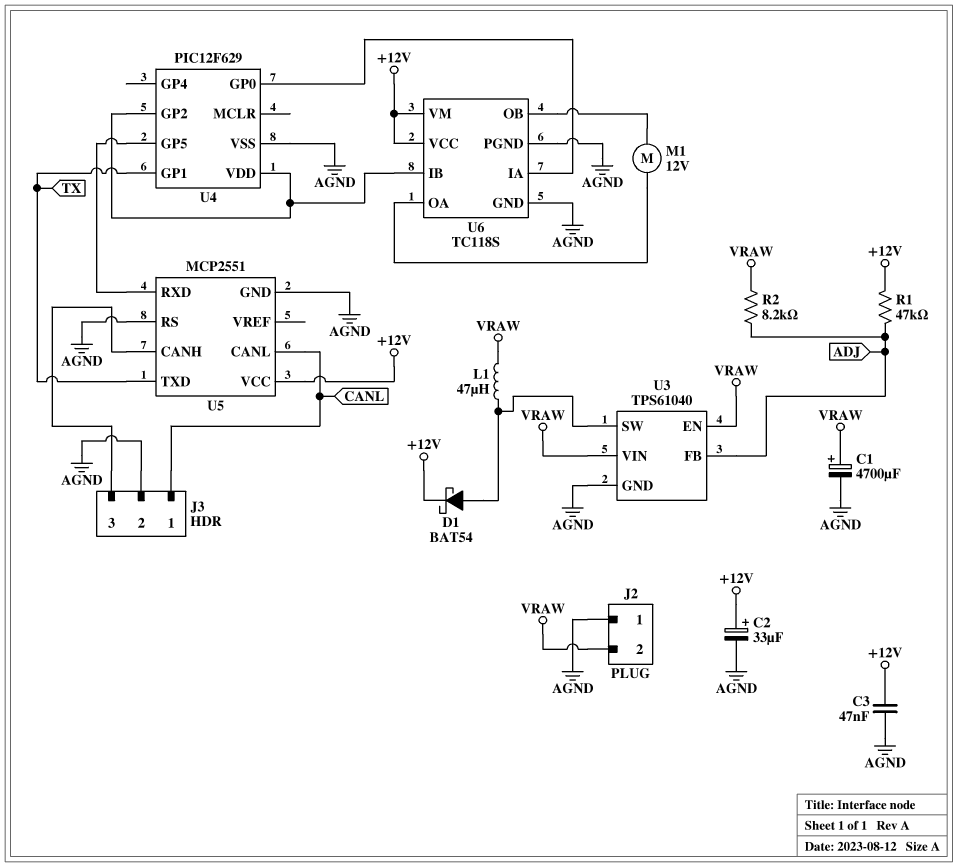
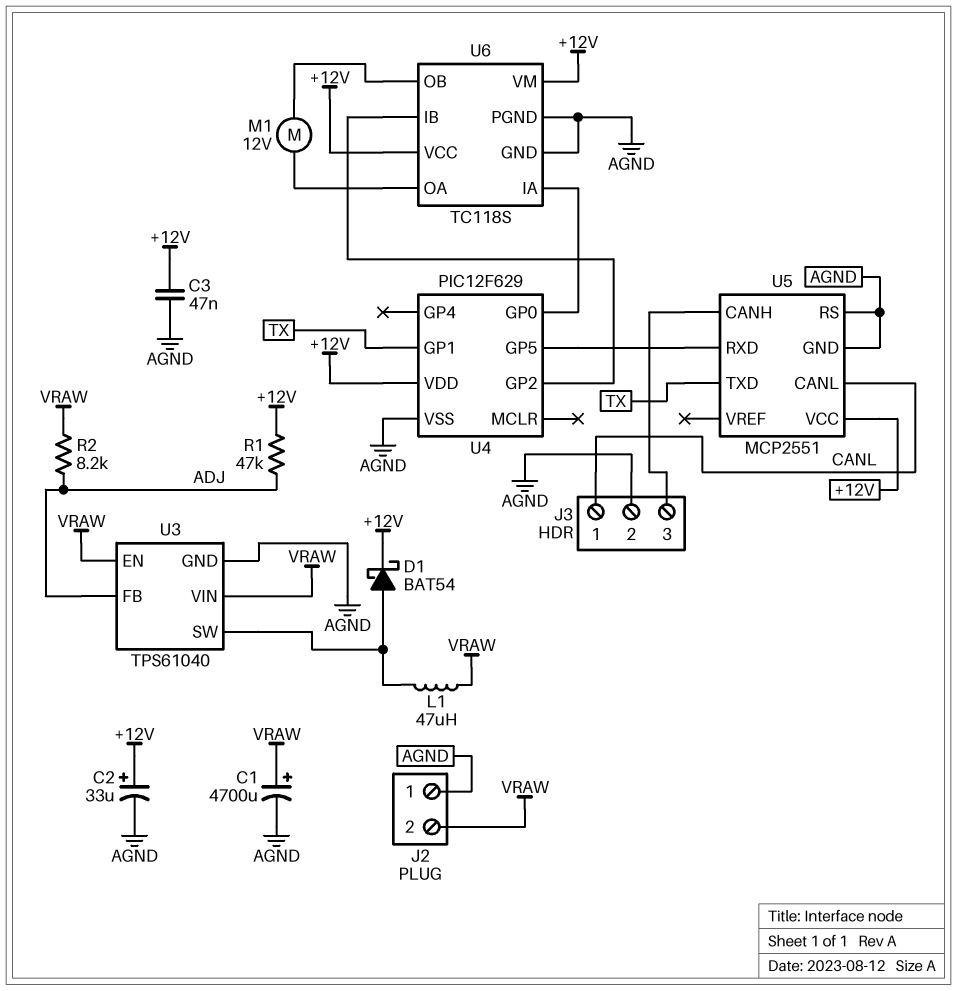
U4 pin VDD: U4/GP2 -> +12V

